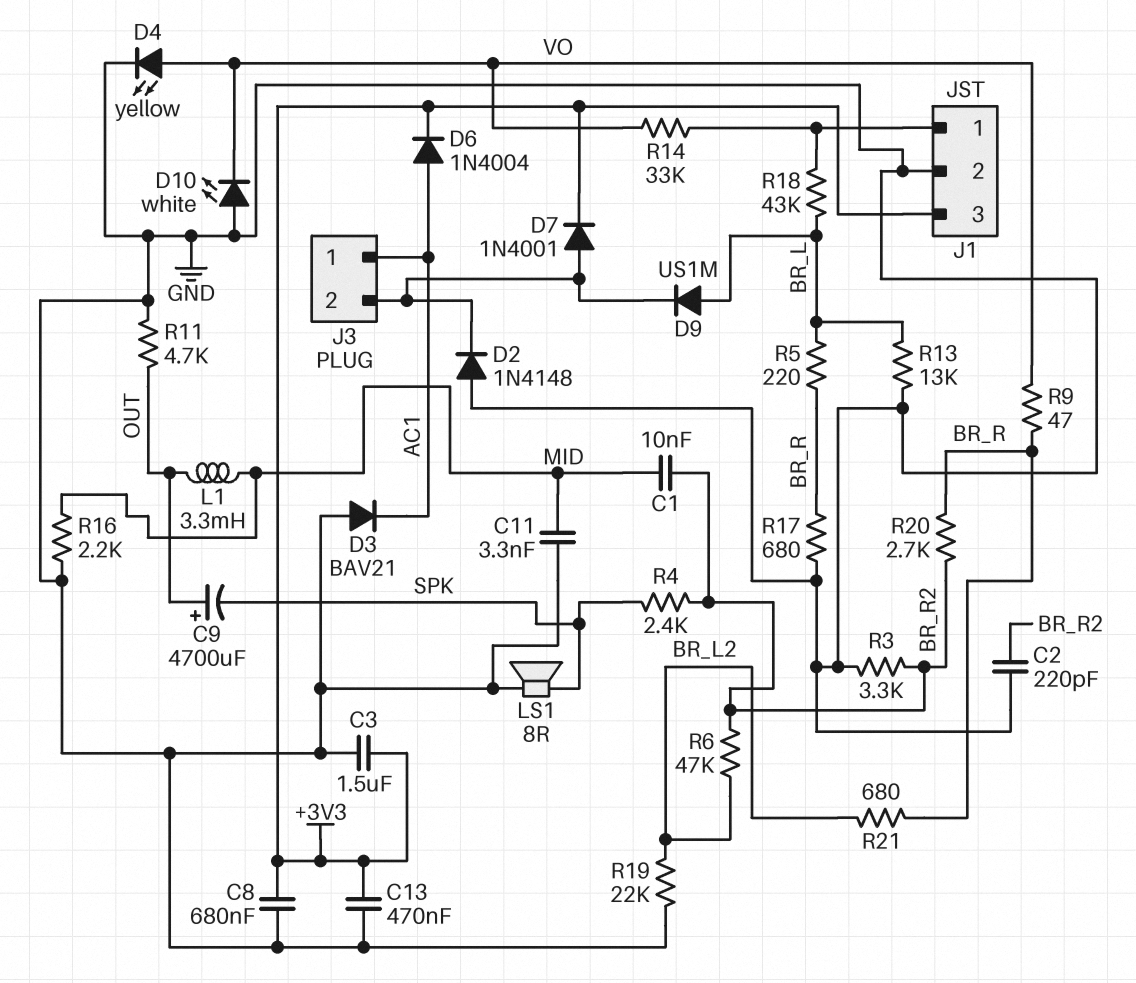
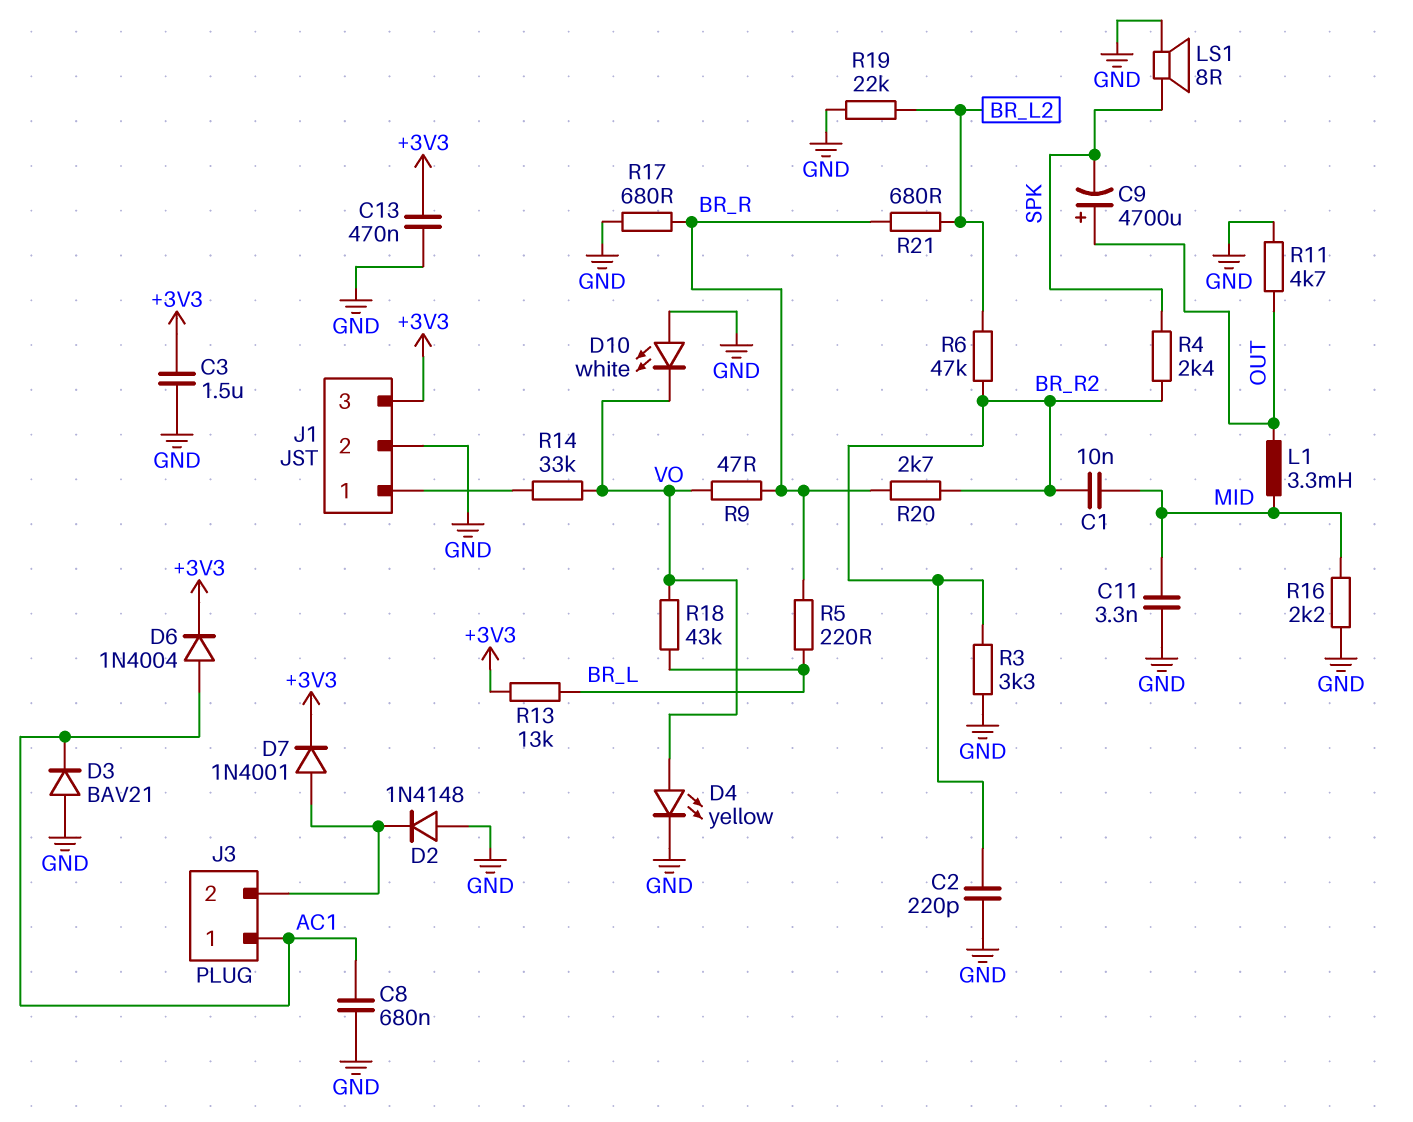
C8: 680nF (+3V3, GND) -> 680nF (AC1, GND)
D9: diode US1M (A BR_L, K J3/2) -> none
R13: 13k (BR_L, GND) -> 13k (+3V3, BR_L)
R18: 43k (BR_L, J1/1) -> 43k (BR_L, VO)

